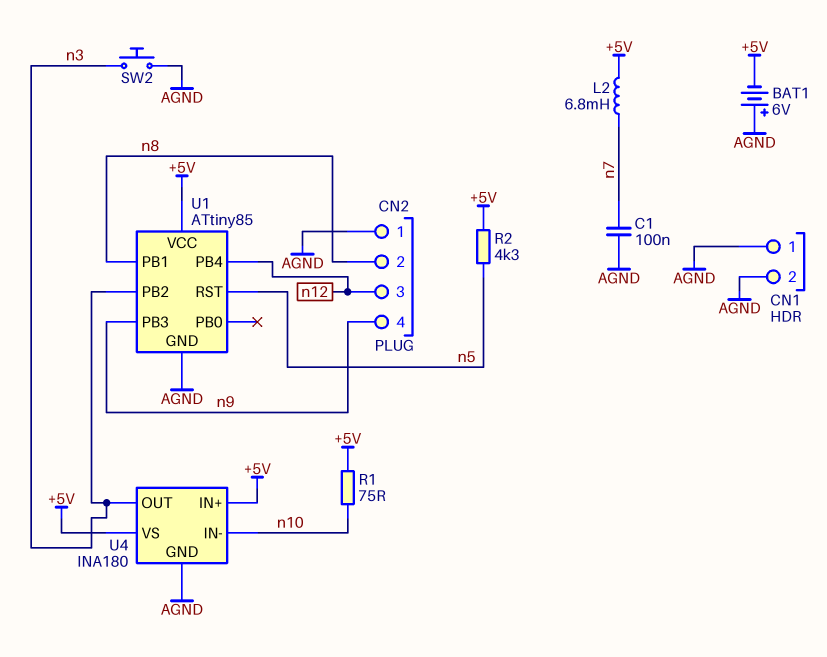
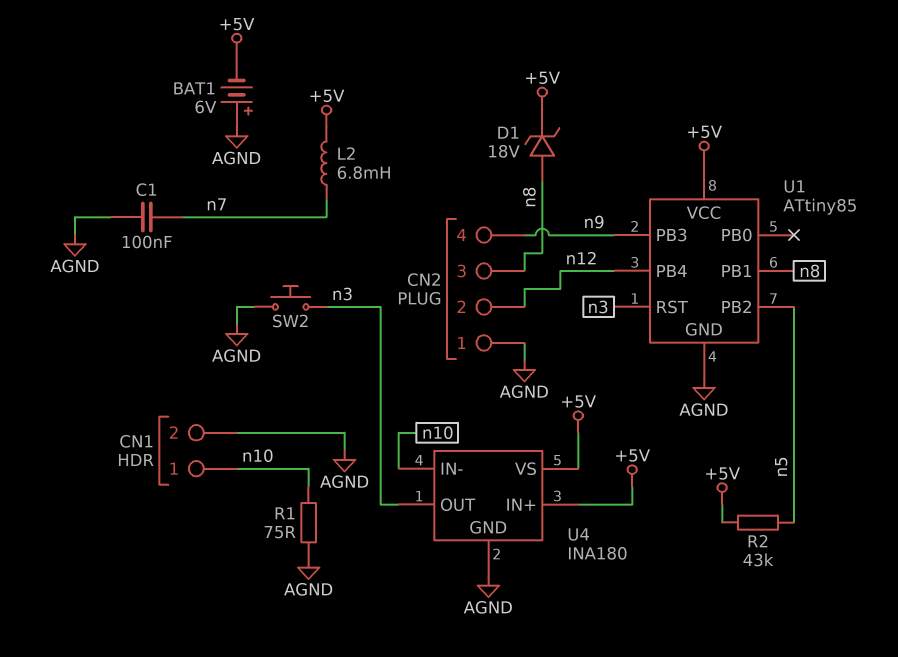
CN1 pin 1: AGND -> n10
CN2 pin 2: n8 -> n12
CN2 pin 3: n12 -> n8
D1: none -> zener 18V (A n8, K +5V)
R1: 75 (+5V, n10) -> 75 (AGND, n10)
R2: 4.3k (+5V, n5) -> 43k (+5V, n5)
U1 pin PB2: n3 -> n5
U1 pin RST: n5 -> n3

